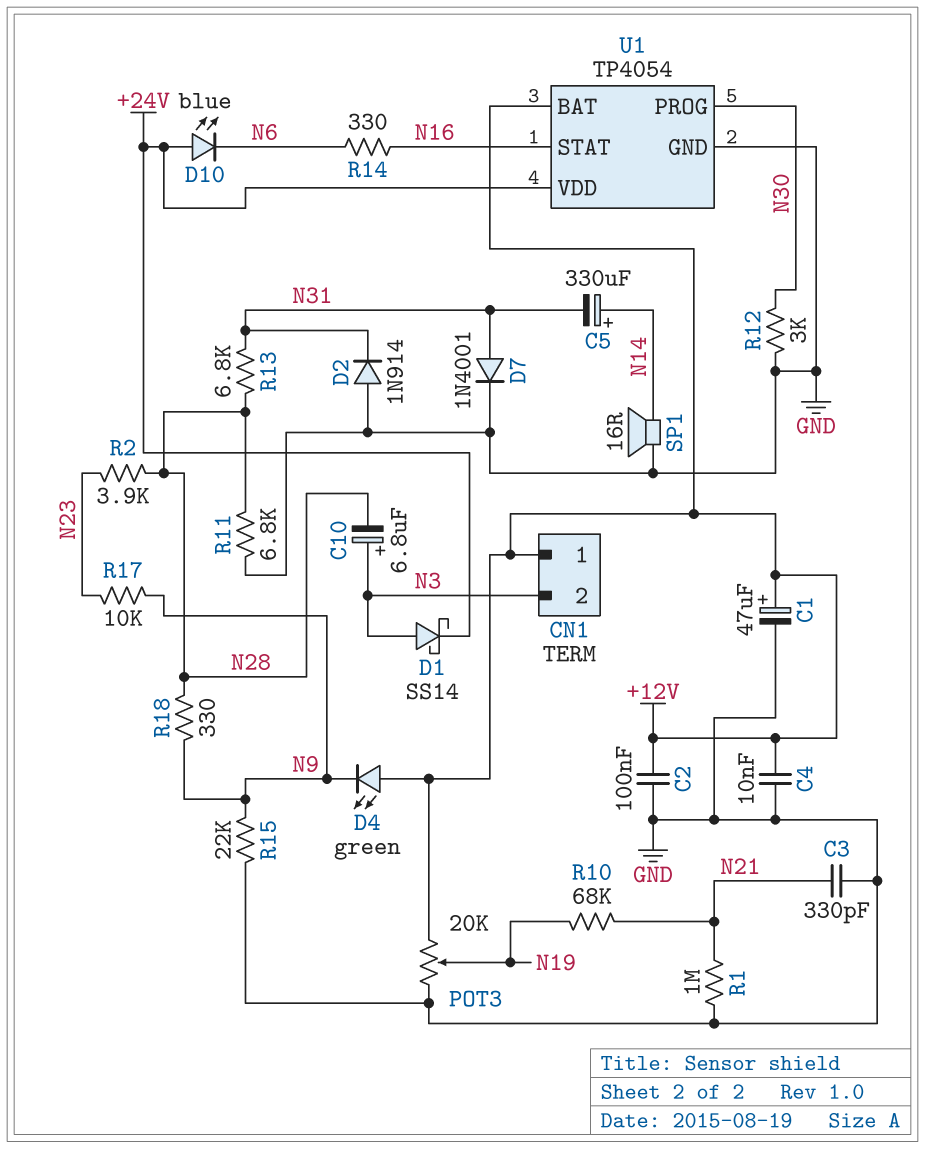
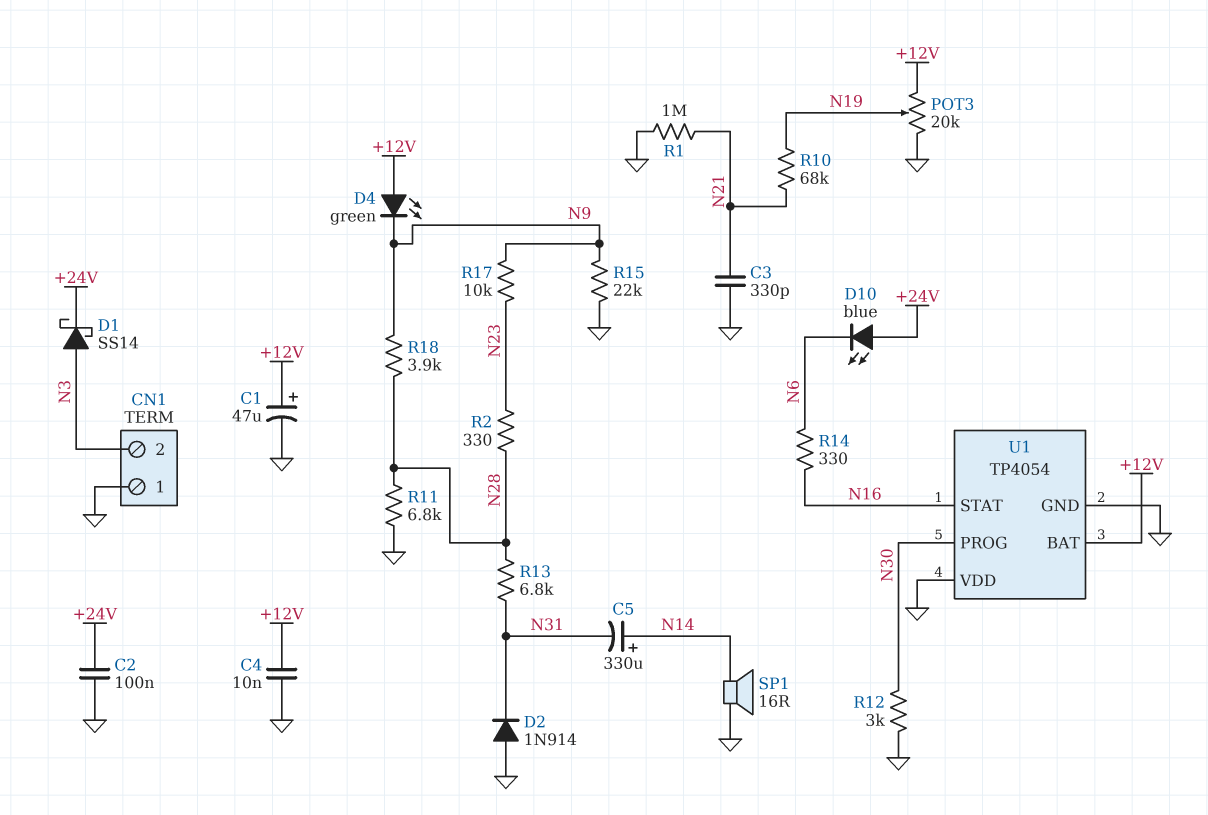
C2: 100nF (+12V, GND) -> 100nF (+24V, GND)
C10: 6.8uF (plus N3, minus N28) -> none
CN1 pin 1: +12V -> GND
D7: diode 1N4001 (A N31, K GND) -> none
R2: 3.9k (N23, N28) -> 330 (N23, N28)
R18: 330 (N9, N28) -> 3.9k (N9, N28)
U1 pin VDD: +24V -> GND

